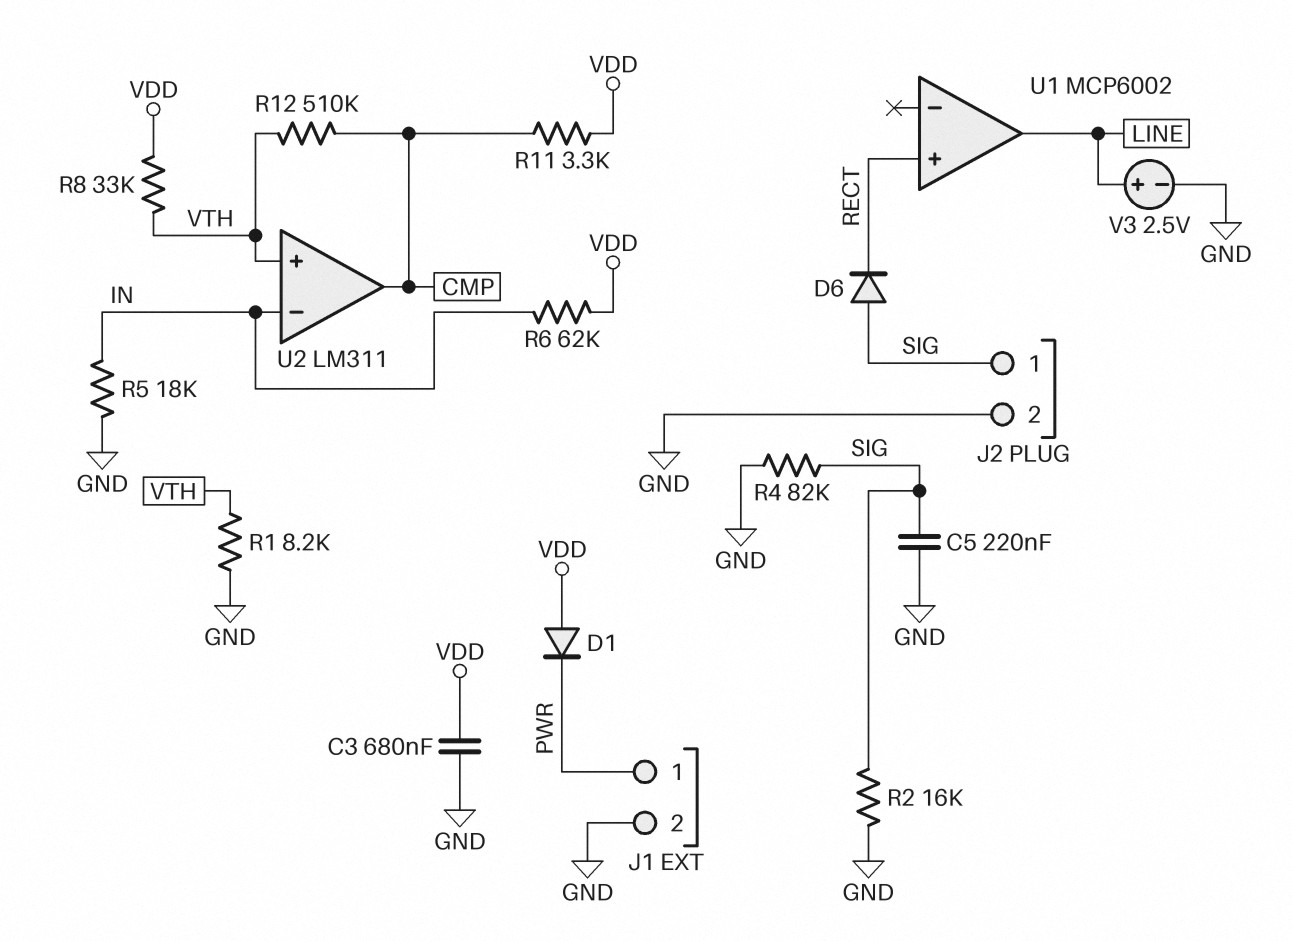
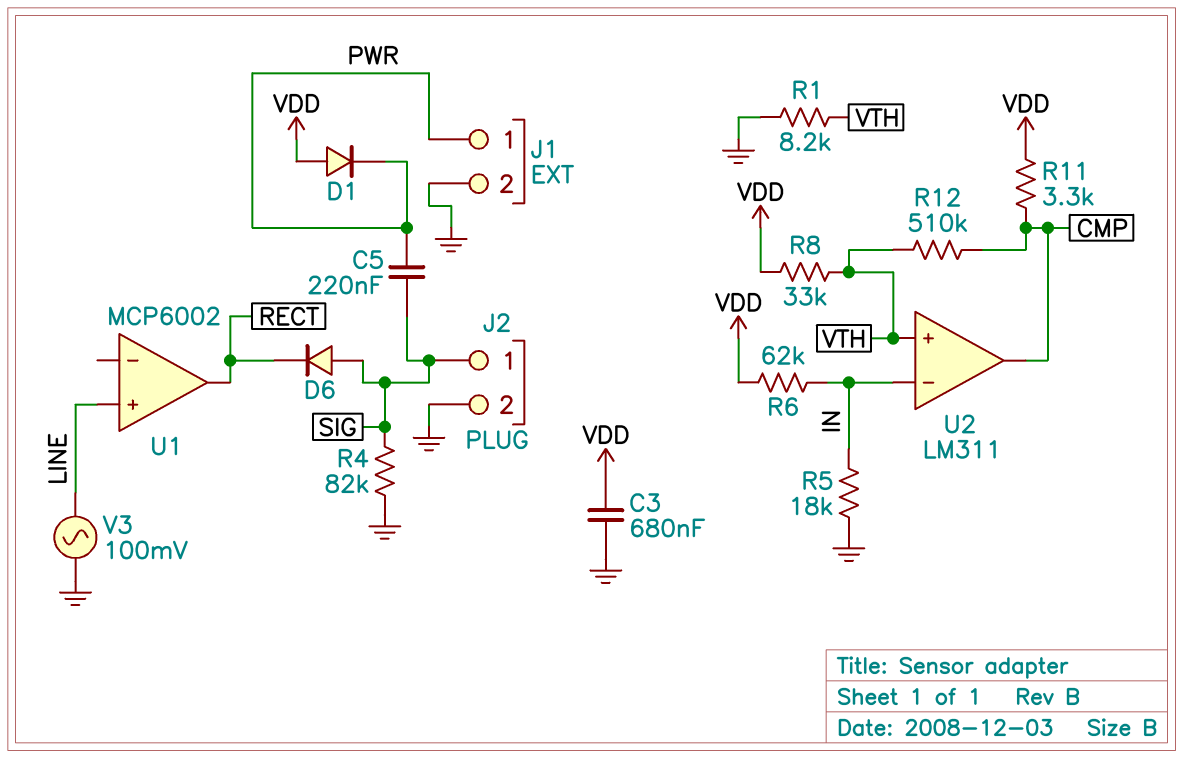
C5: 220nF (GND, SIG) -> 220nF (PWR, SIG)
R2: 16k (GND, SIG) -> none
U1 pin in+: RECT -> LINE
U1 pin out: LINE -> RECT
V3: 2.5V (plus LINE, minus GND) -> AC 100mV (GND, LINE)

